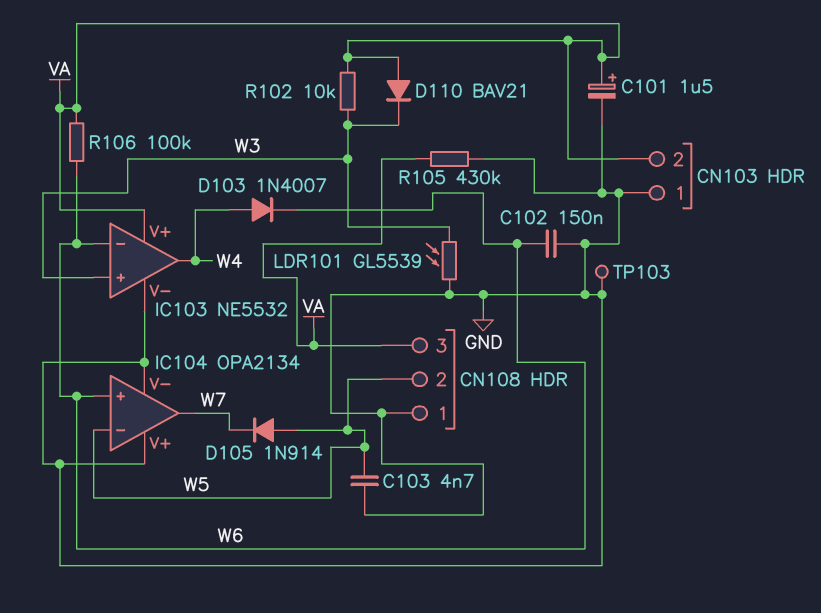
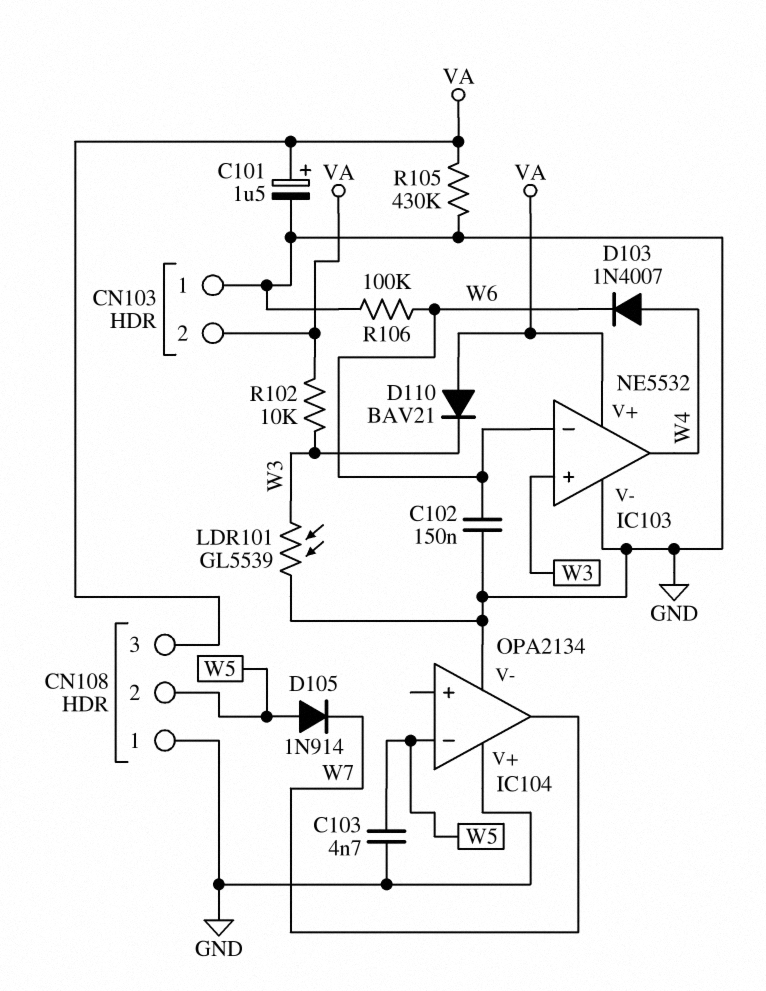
IC104 pin in+: W6 -> none
R106: 100k (VA, W6) -> 100k (GND, W6)
TP103: test point (GND) -> none

